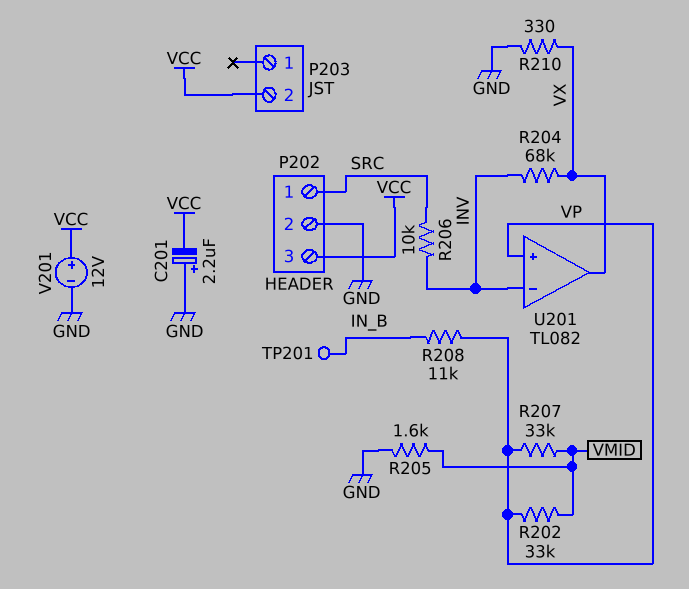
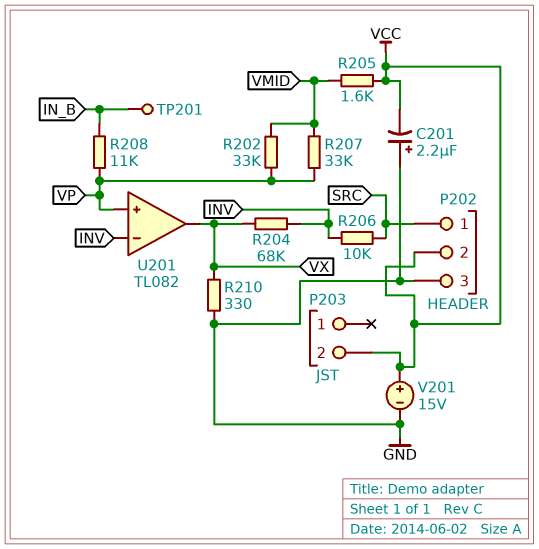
P202 pin 2: GND -> VCC
P202 pin 3: VCC -> GND
R205: 1.6k (GND, VMID) -> 1.6k (VCC, VMID)
V201: 12V (plus VCC, minus GND) -> 15V (plus VCC, minus GND)

